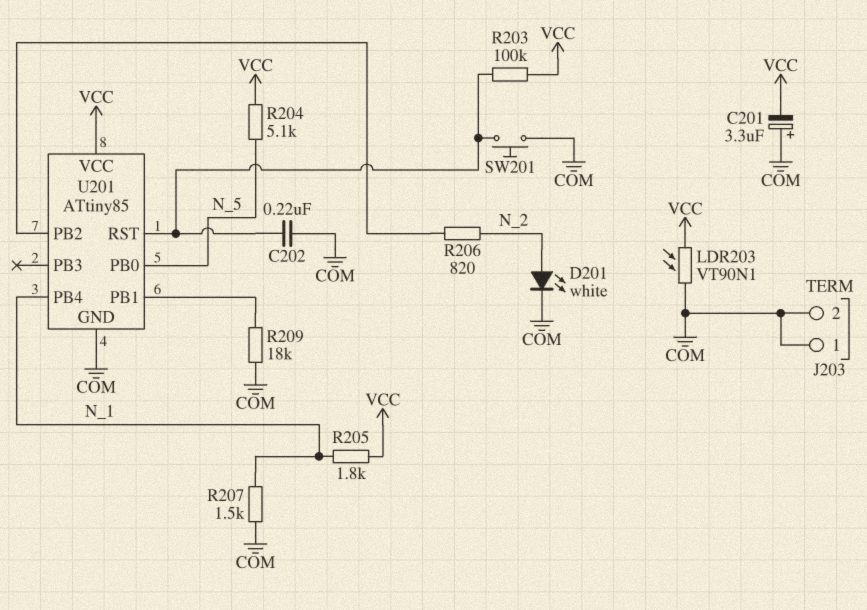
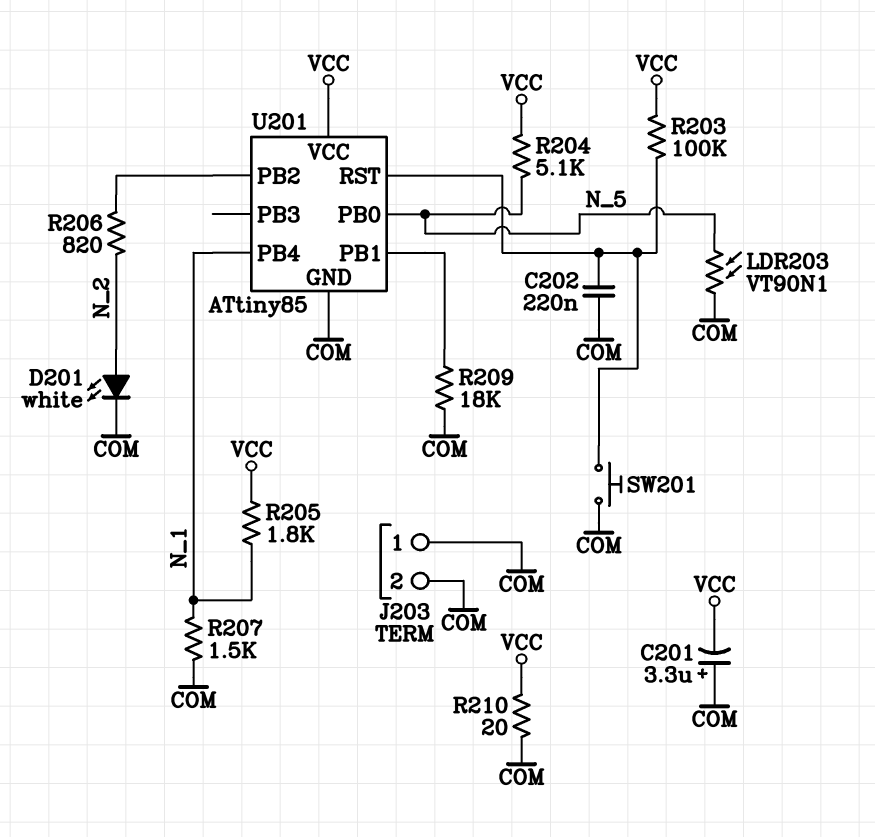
LDR203: VT90N1 (COM, VCC) -> VT90N1 (COM, N_5)
R210: none -> 20 (COM, VCC)

